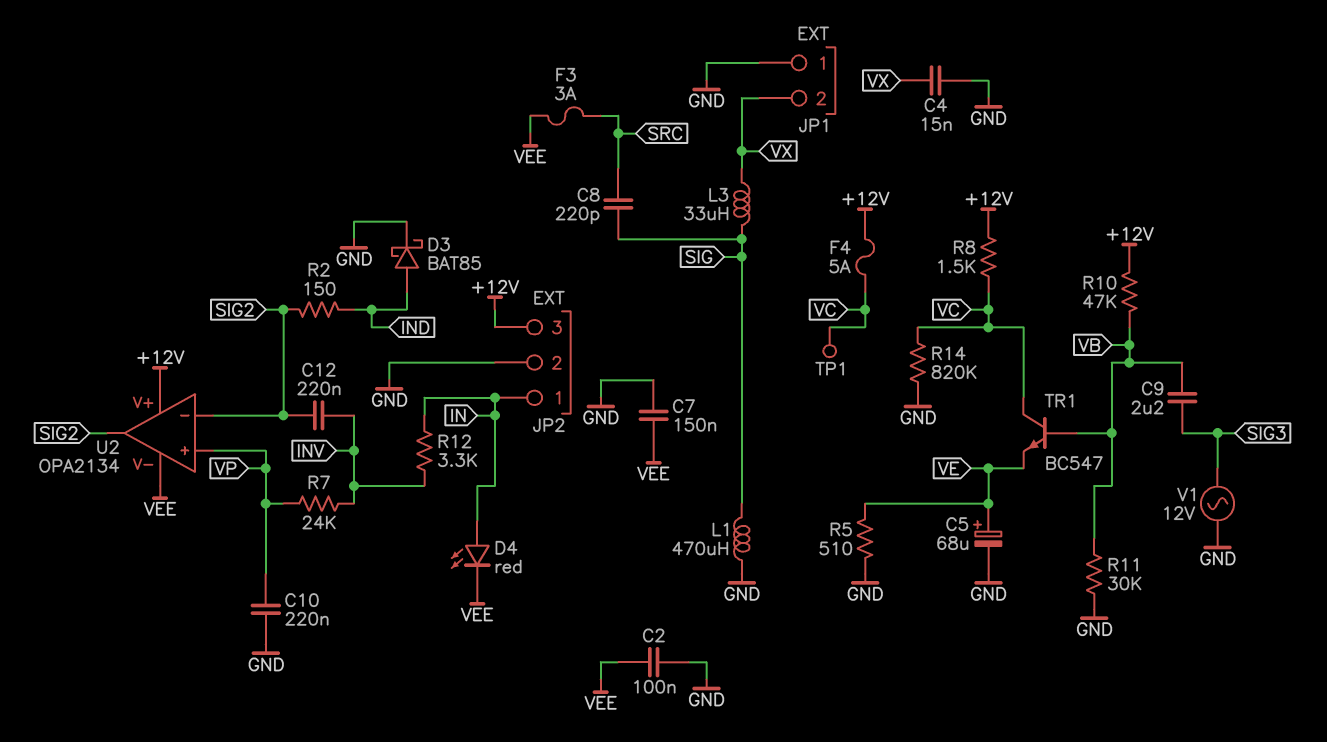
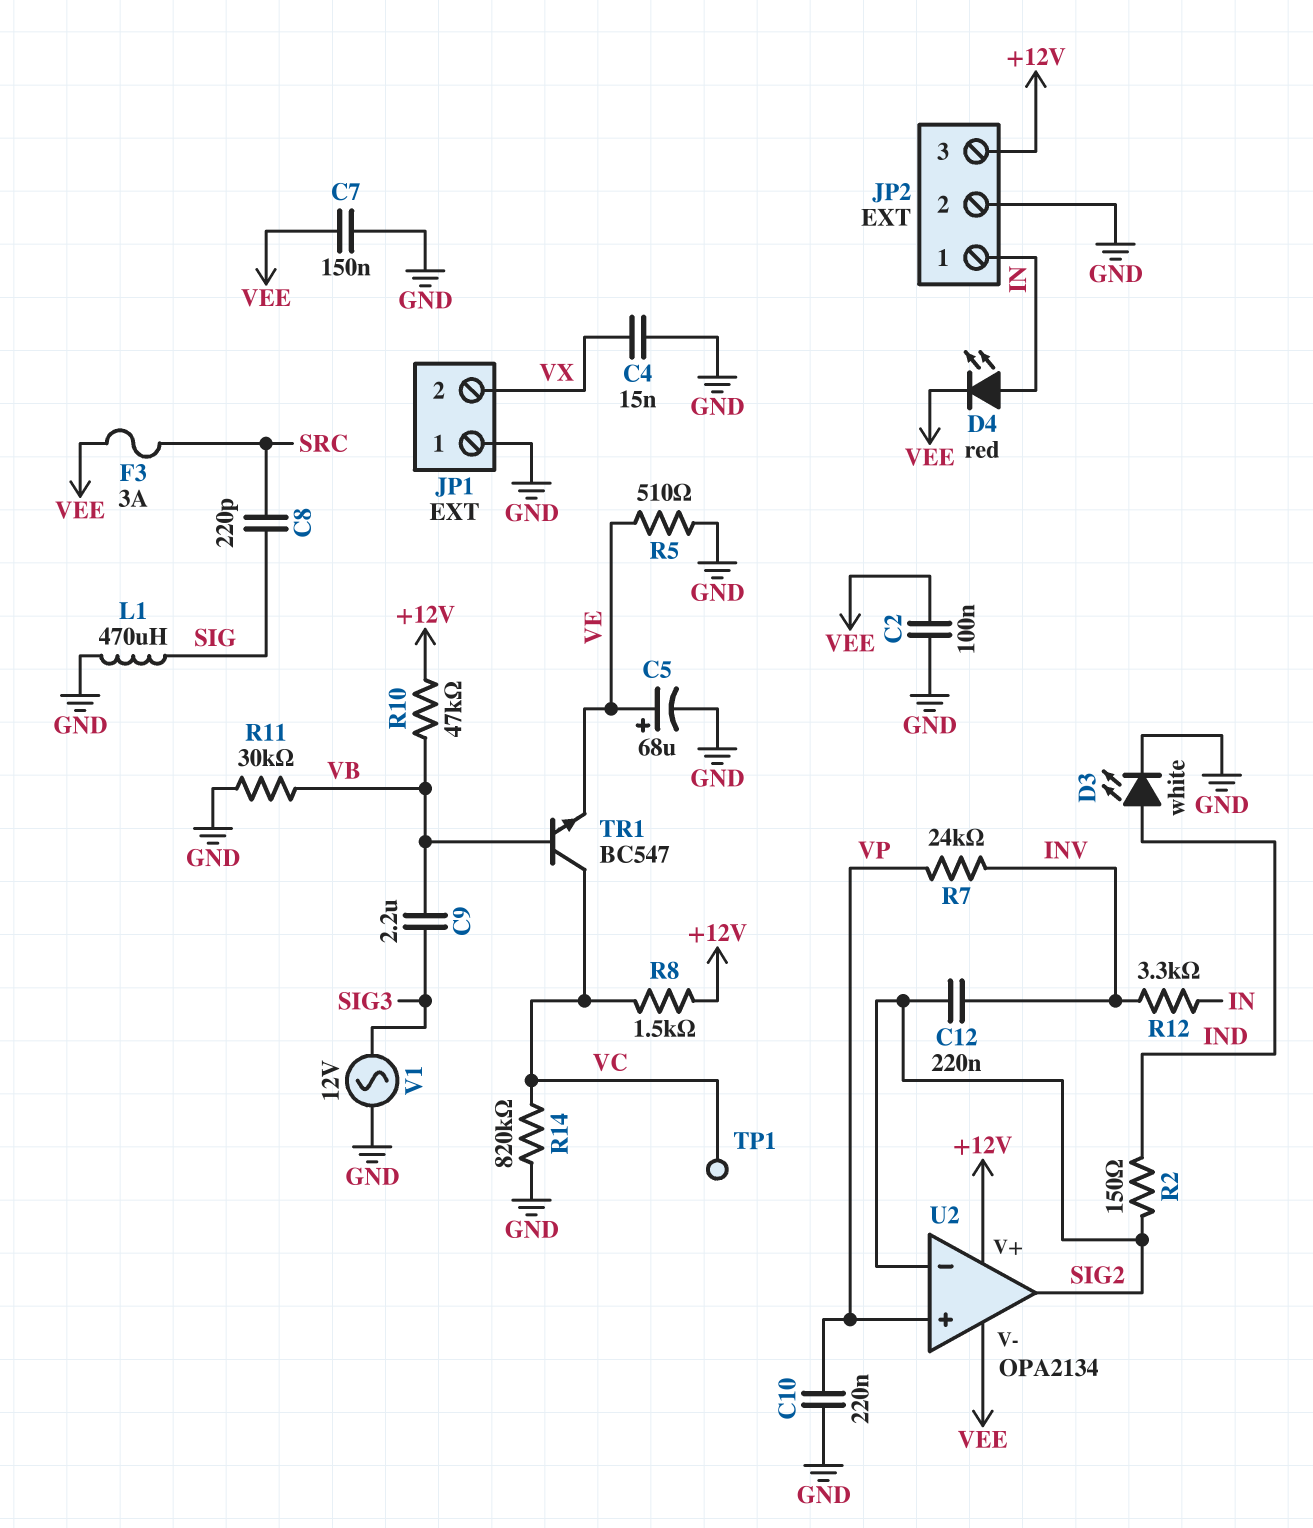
D3: schottky BAT85 (A IND, K GND) -> LED white (A IND, K GND)
F4: 5A (+12V, VC) -> none
L3: 33uH (SIG, VX) -> none

